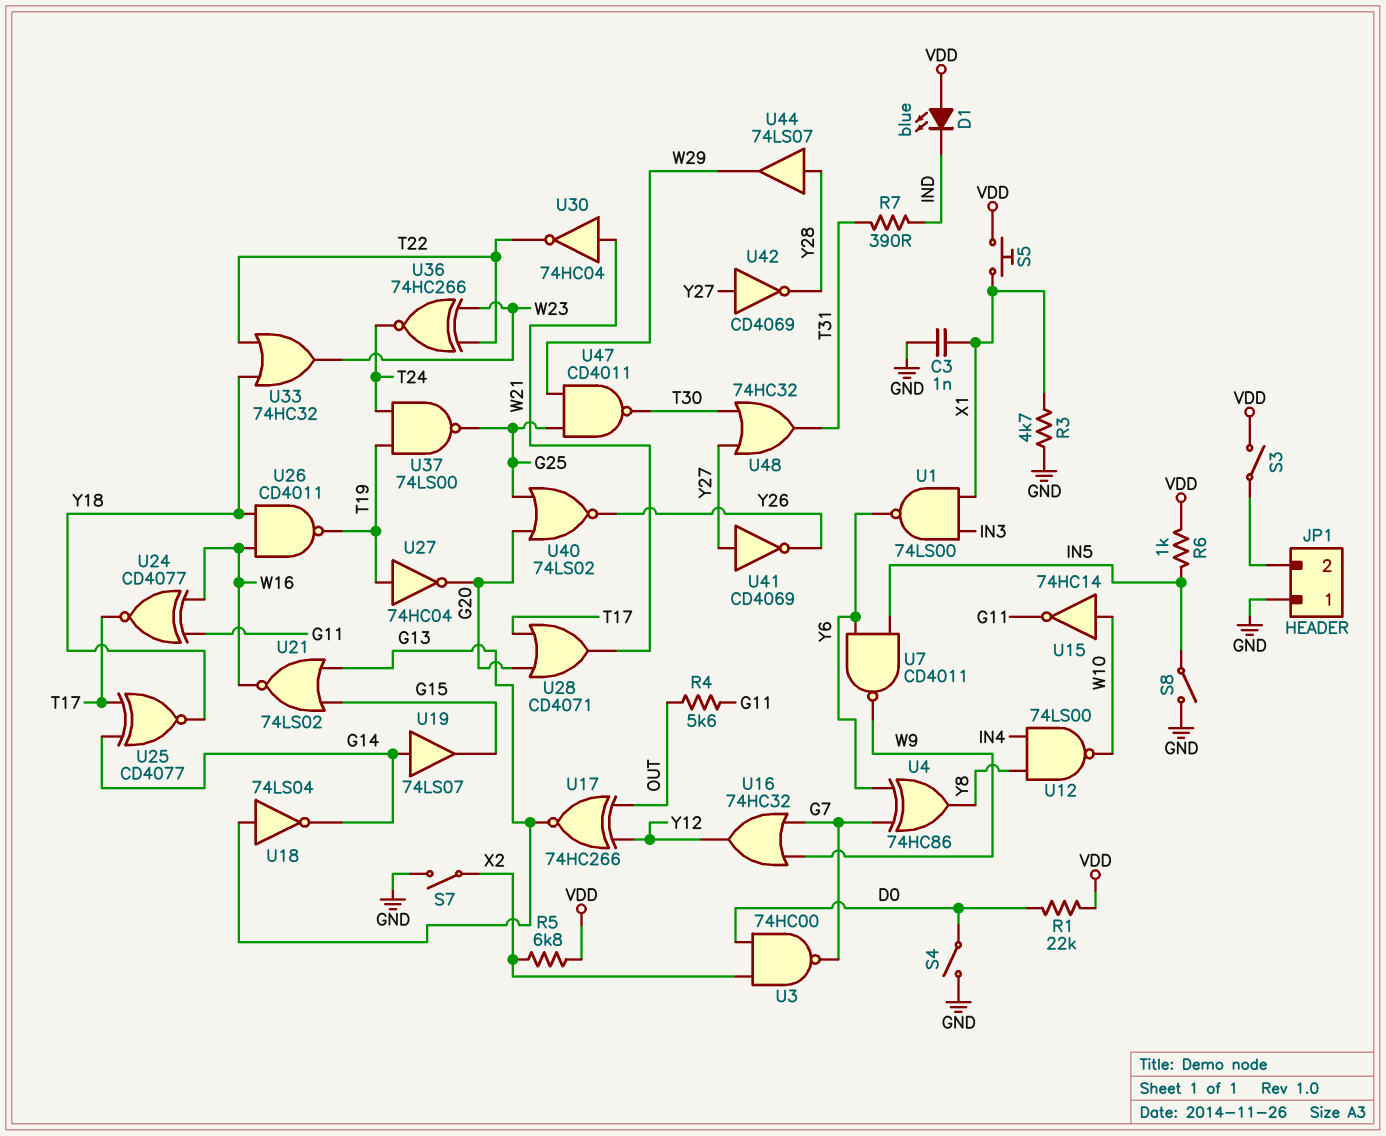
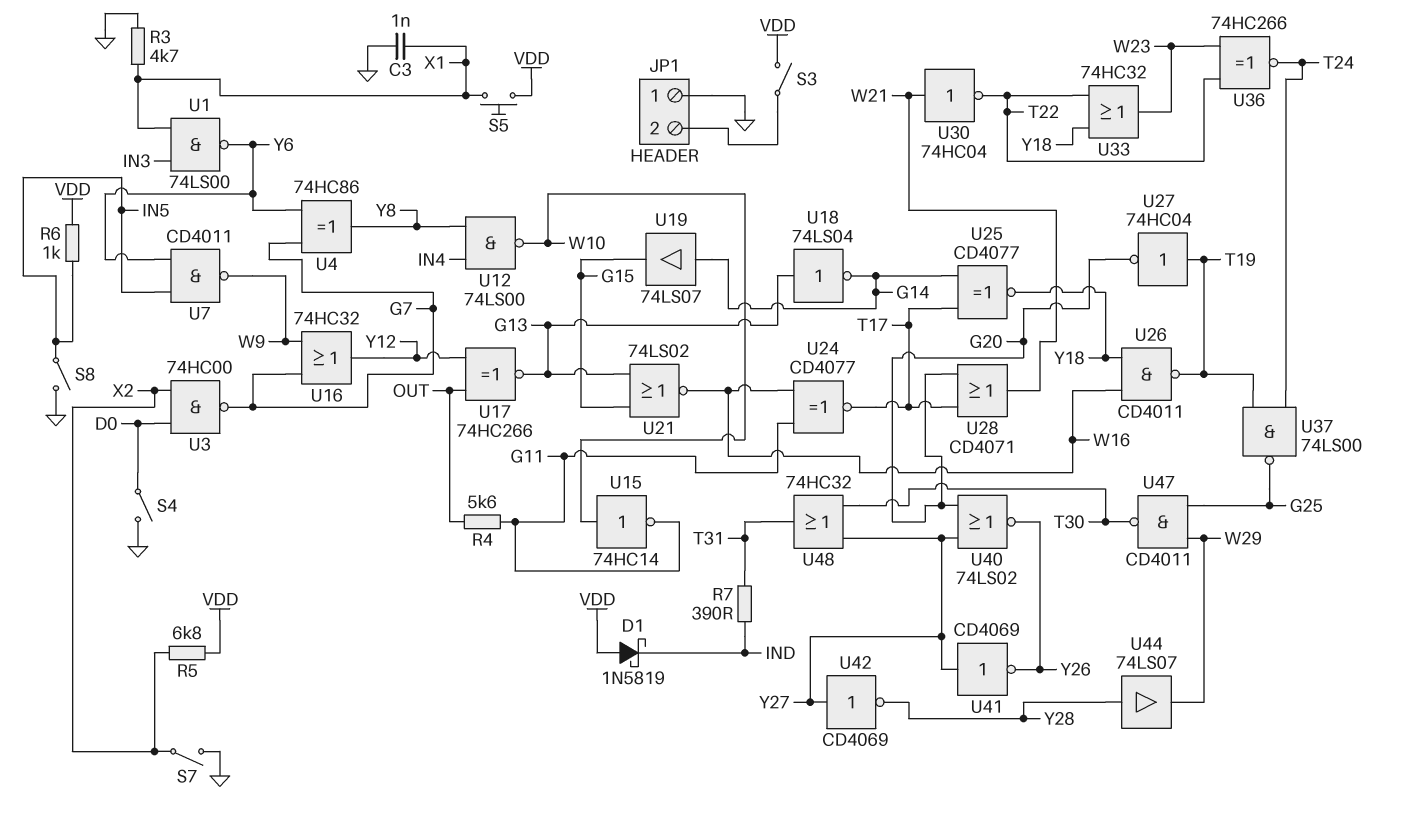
D1: LED blue (A VDD, K IND) -> schottky 1N5819 (A VDD, K IND)
R1: 22k (D0, VDD) -> none
U40: NOR 74LS02 (in G20, in G25, out Y26) -> NOR 74LS02 (in G20, in Y27, out Y26)

